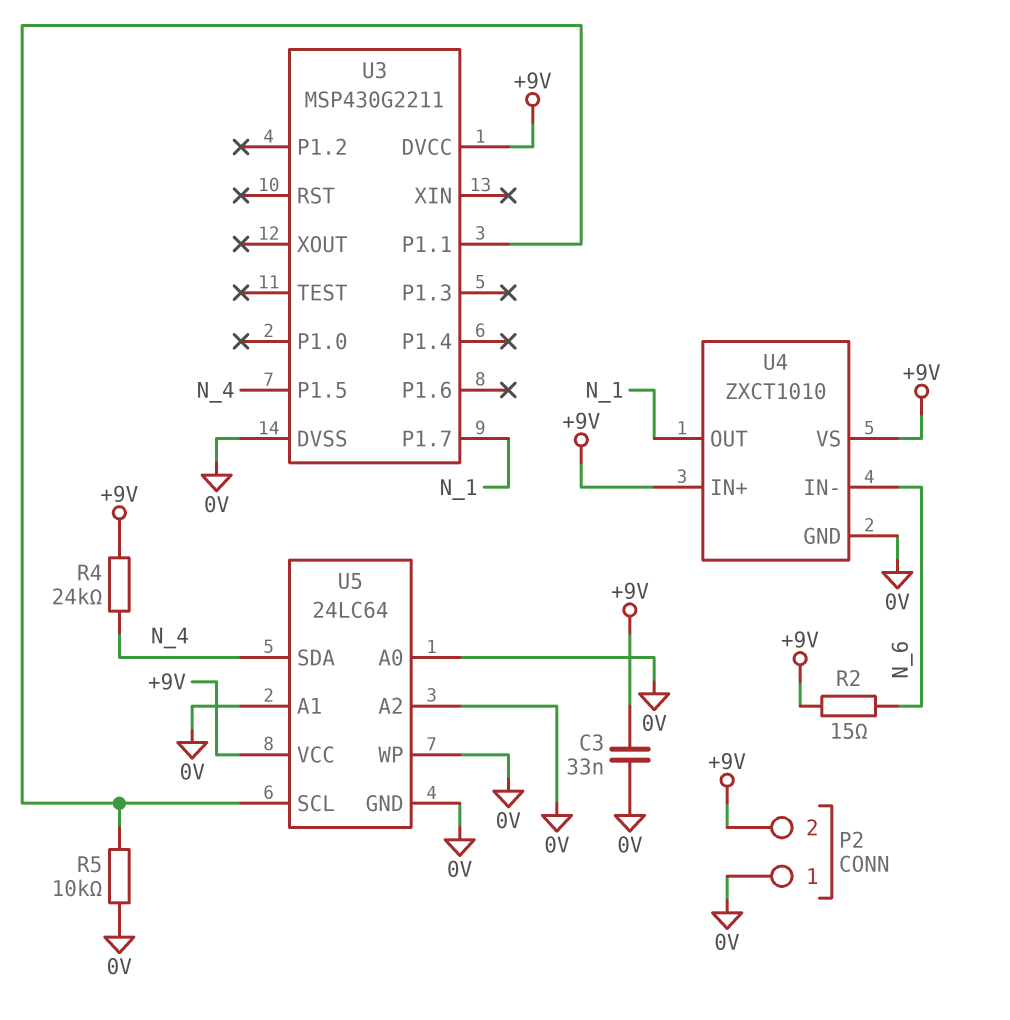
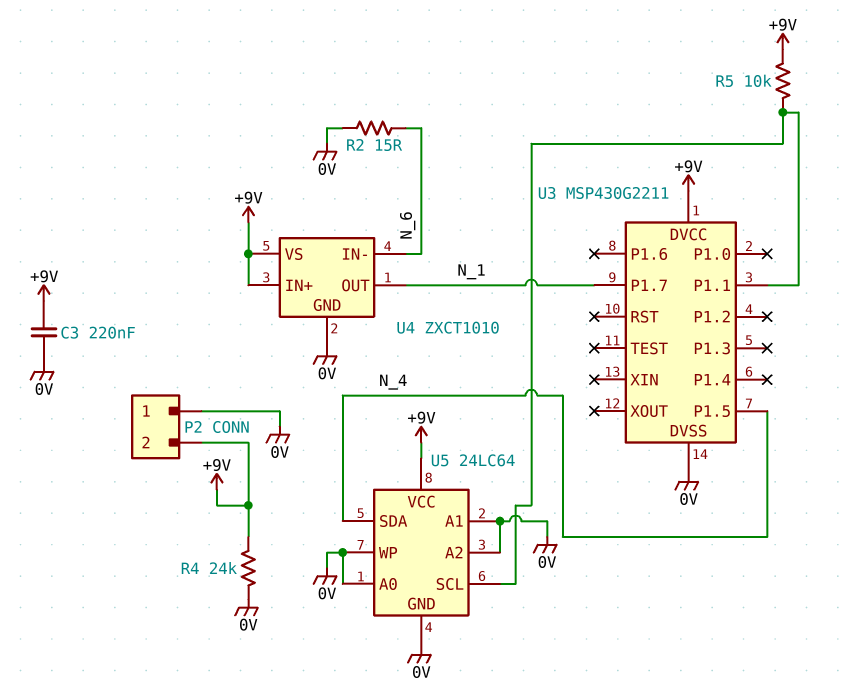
C3: 33nF (+9V, 0V) -> 220nF (+9V, 0V)
R2: 15 (+9V, N_6) -> 15 (0V, N_6)
R4: 24k (+9V, N_4) -> 24k (+9V, 0V)
R5: 10k (0V, U3/P1.1) -> 10k (+9V, U3/P1.1)

